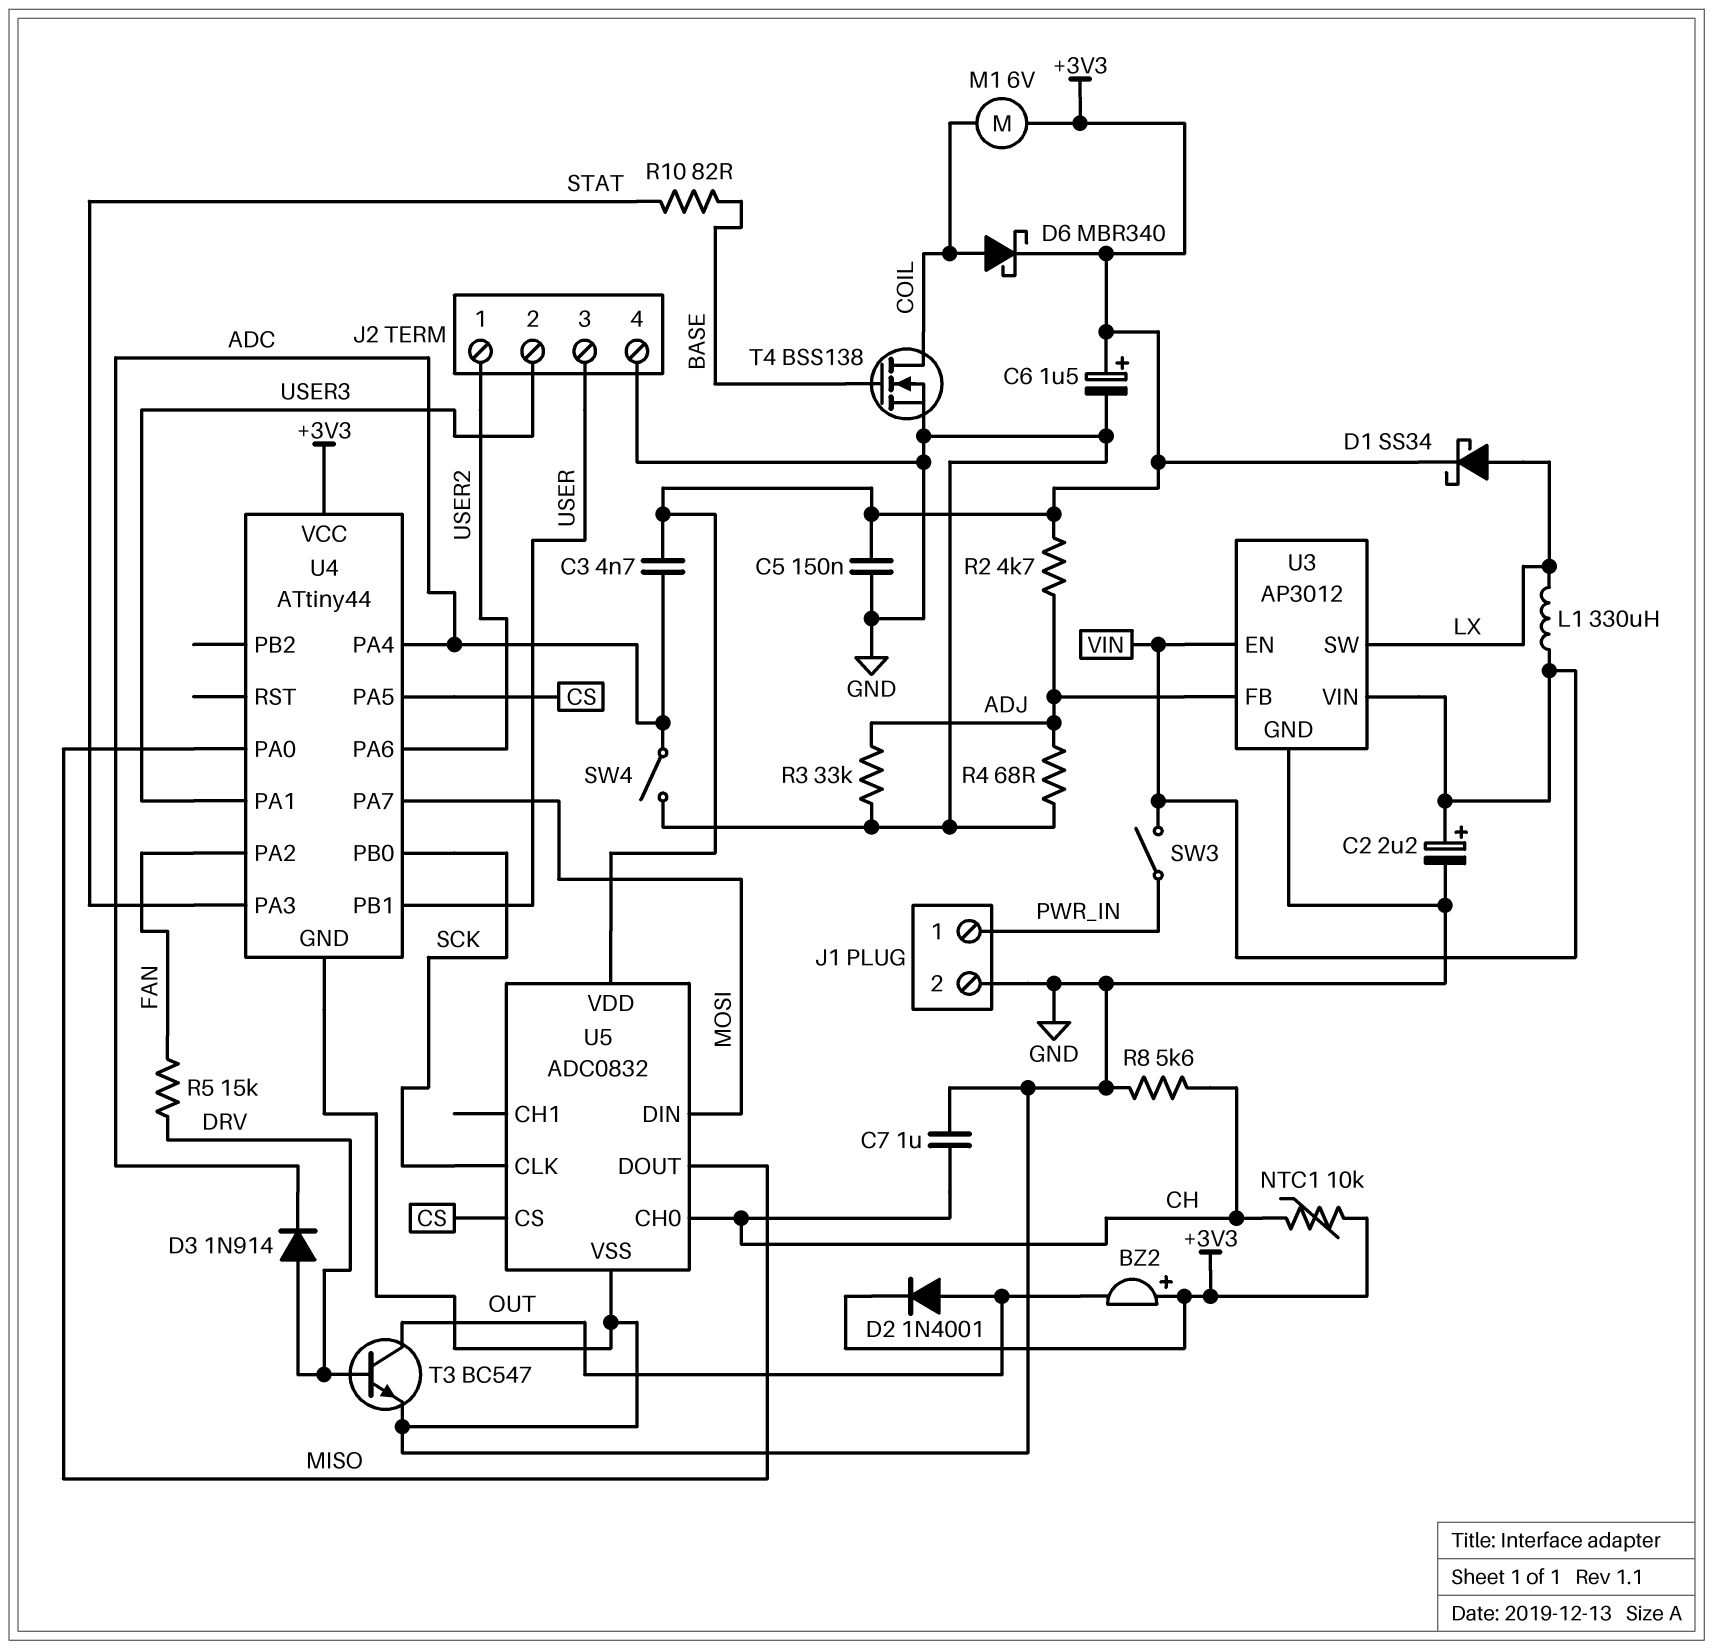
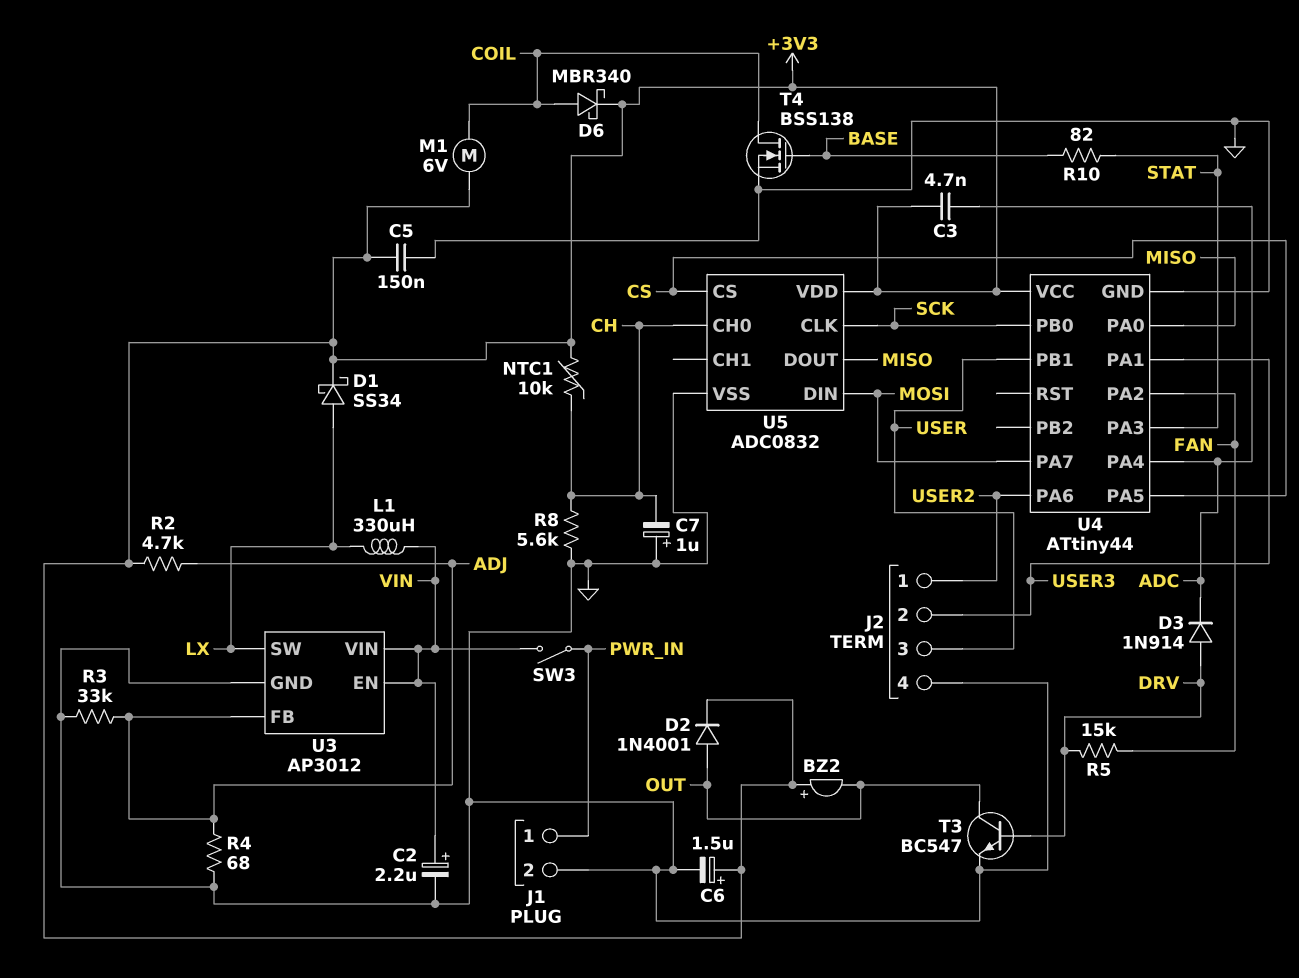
C7: 1uF (CH, GND) -> 1uF (plus GND, minus CH)
SW4: switch (ADC, GND) -> none

